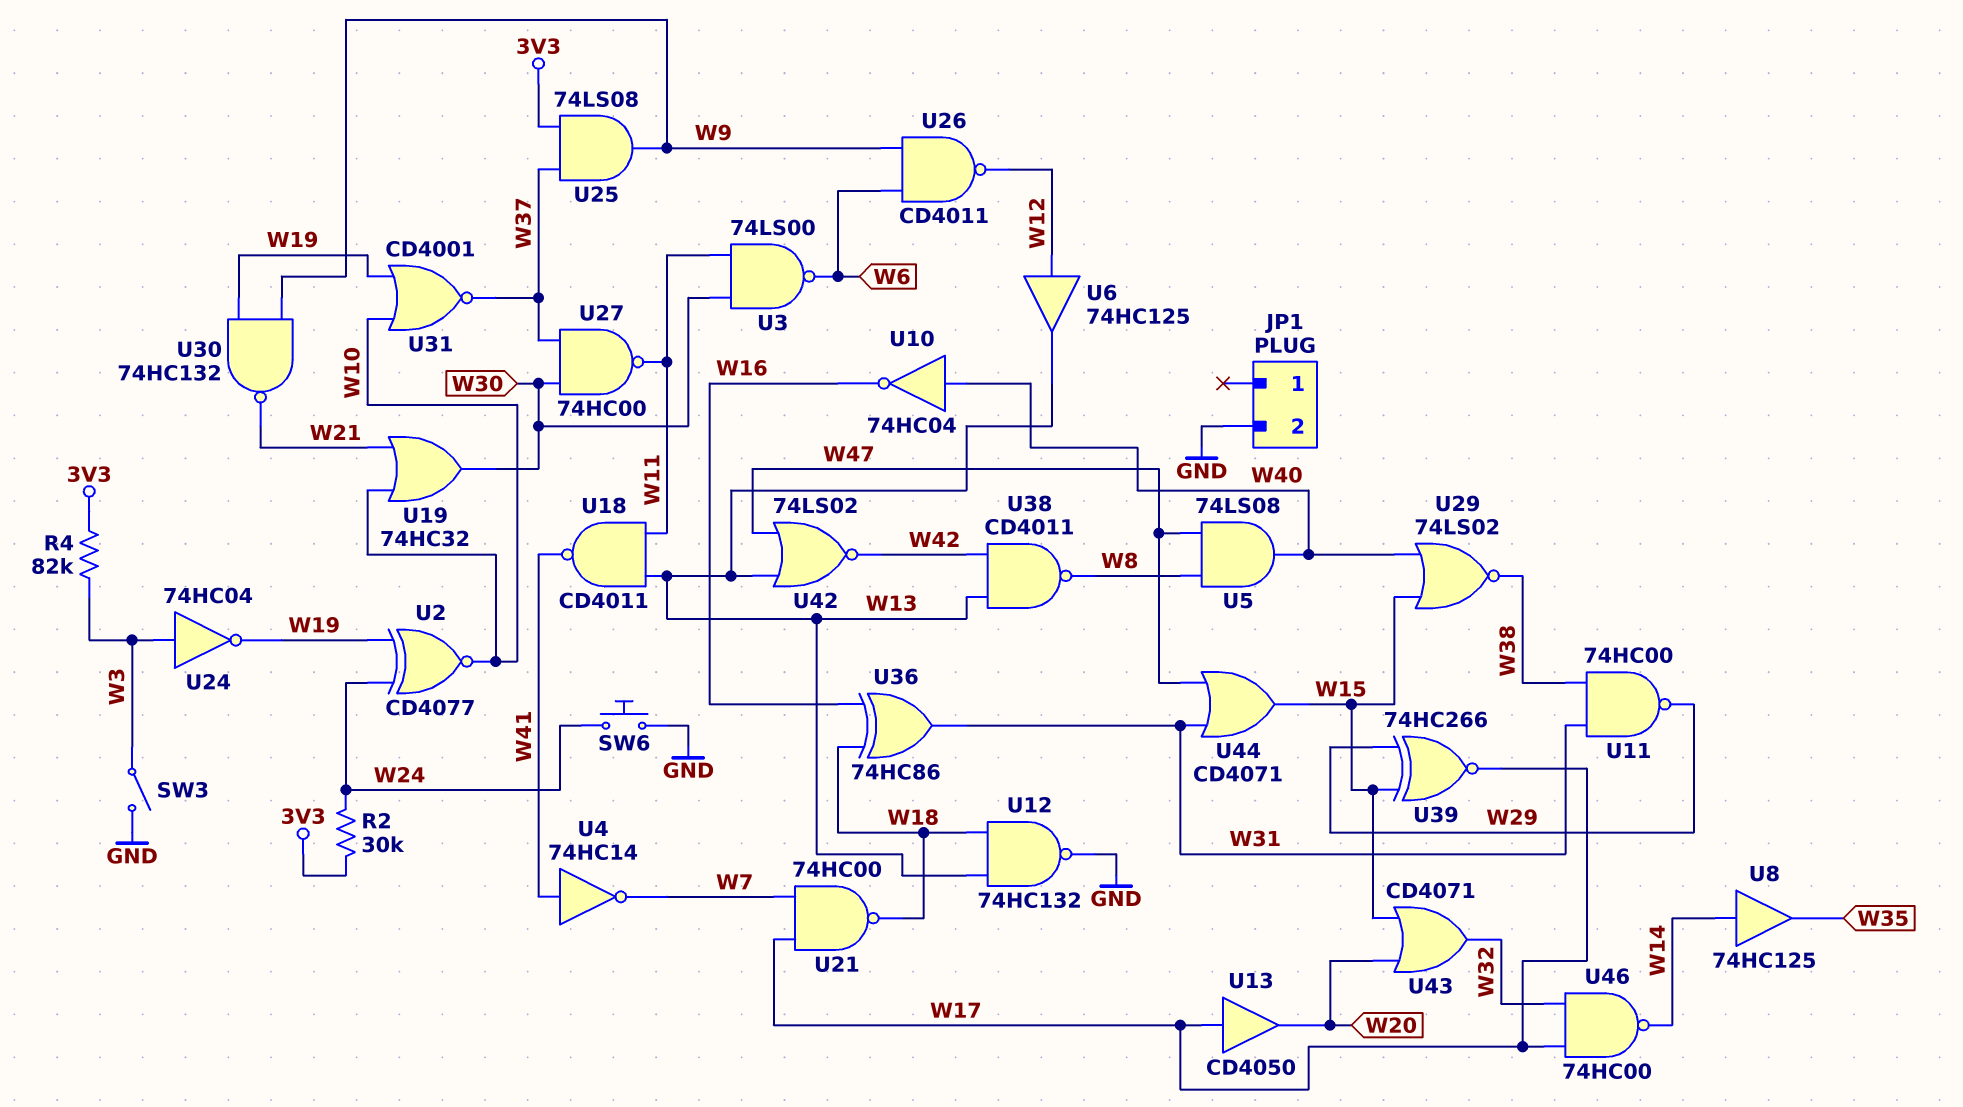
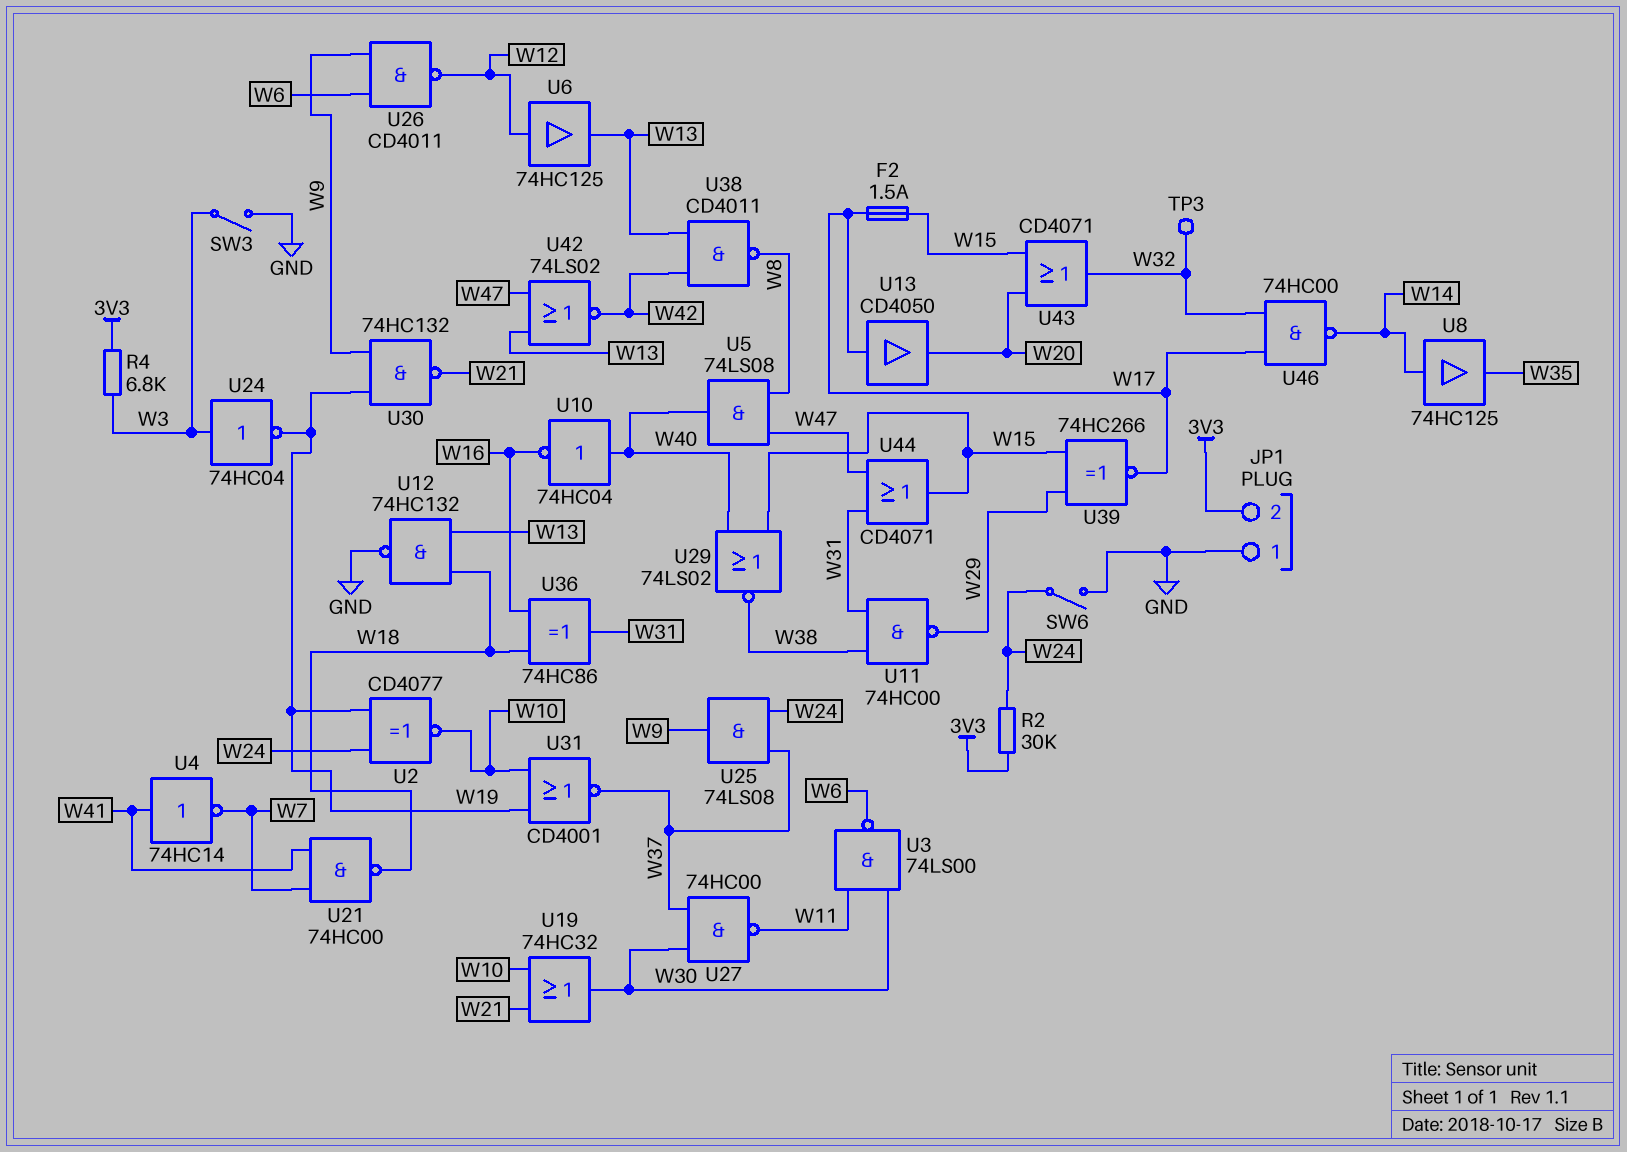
F2: none -> 1.5A (W15, W17)
JP1 pin 1: none -> GND
JP1 pin 2: GND -> 3V3
R4: 82k (3V3, W3) -> 6.8k (3V3, W3)
SW6: button (GND, W24) -> switch (GND, W24)
TP3: none -> test point (W32)
U18: NAND CD4011 (in W11, in W13, out W41) -> none
U21: NAND 74HC00 (in W7, in W17, out W18) -> NAND 74HC00 (in W7, in W41, out W18)
U25: AND 74LS08 (in 3V3, in W37, out W9) -> AND 74LS08 (in W24, in W37, out W9)

